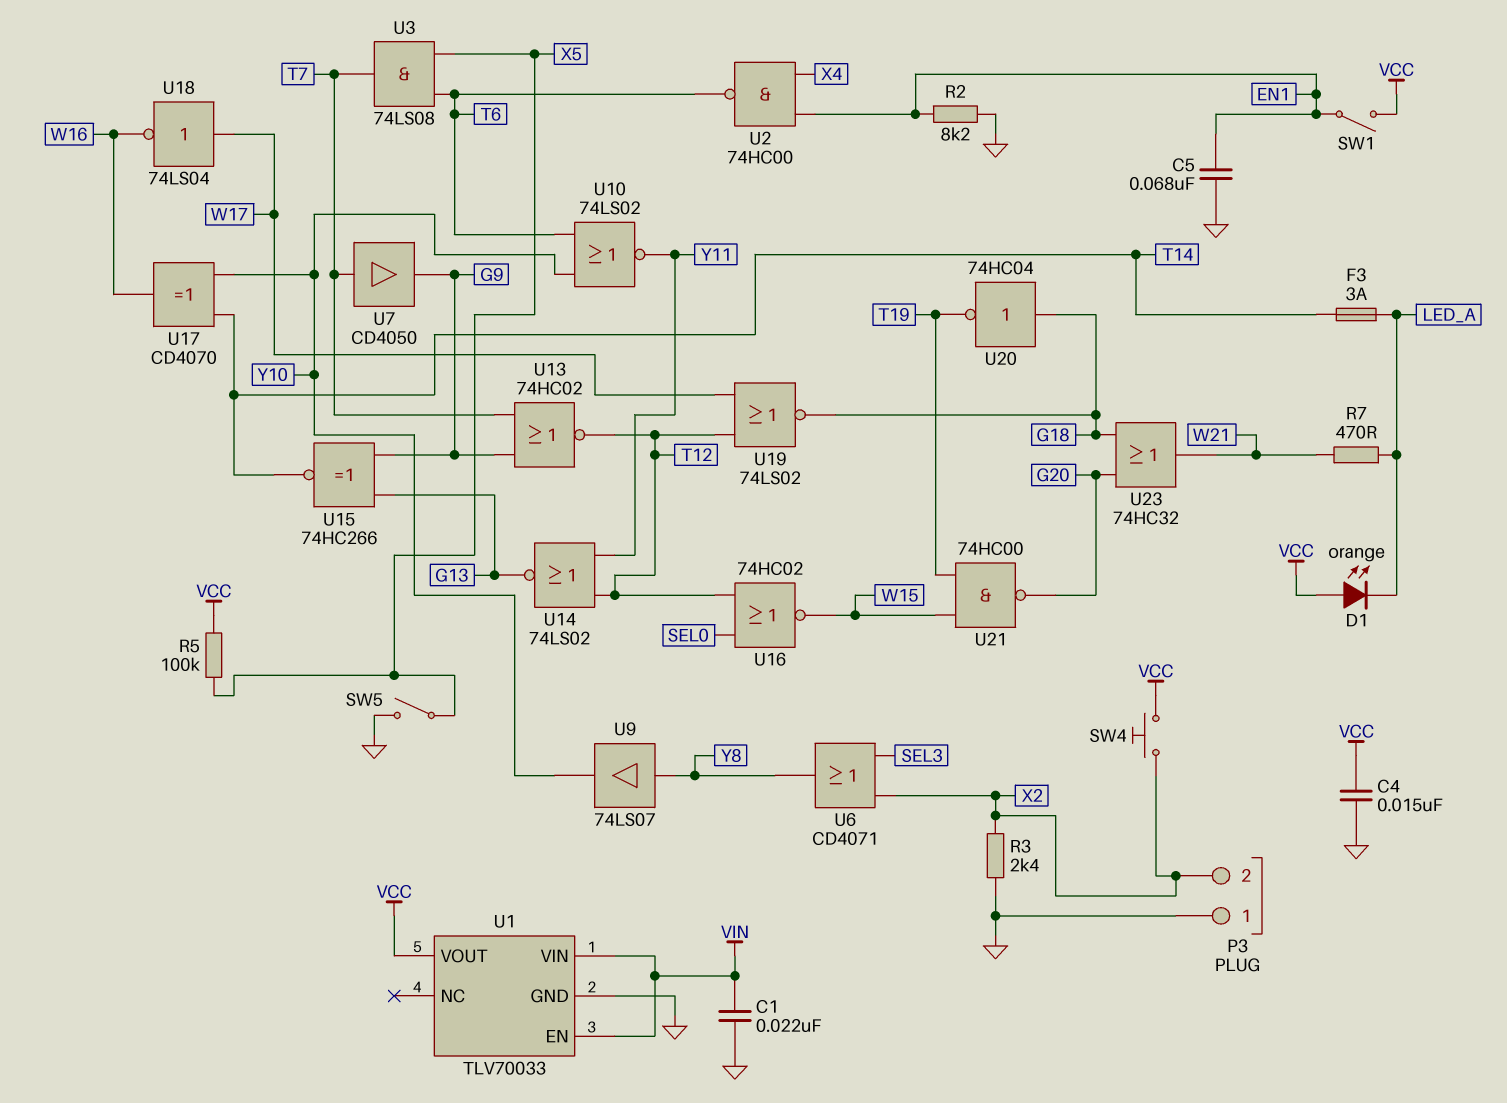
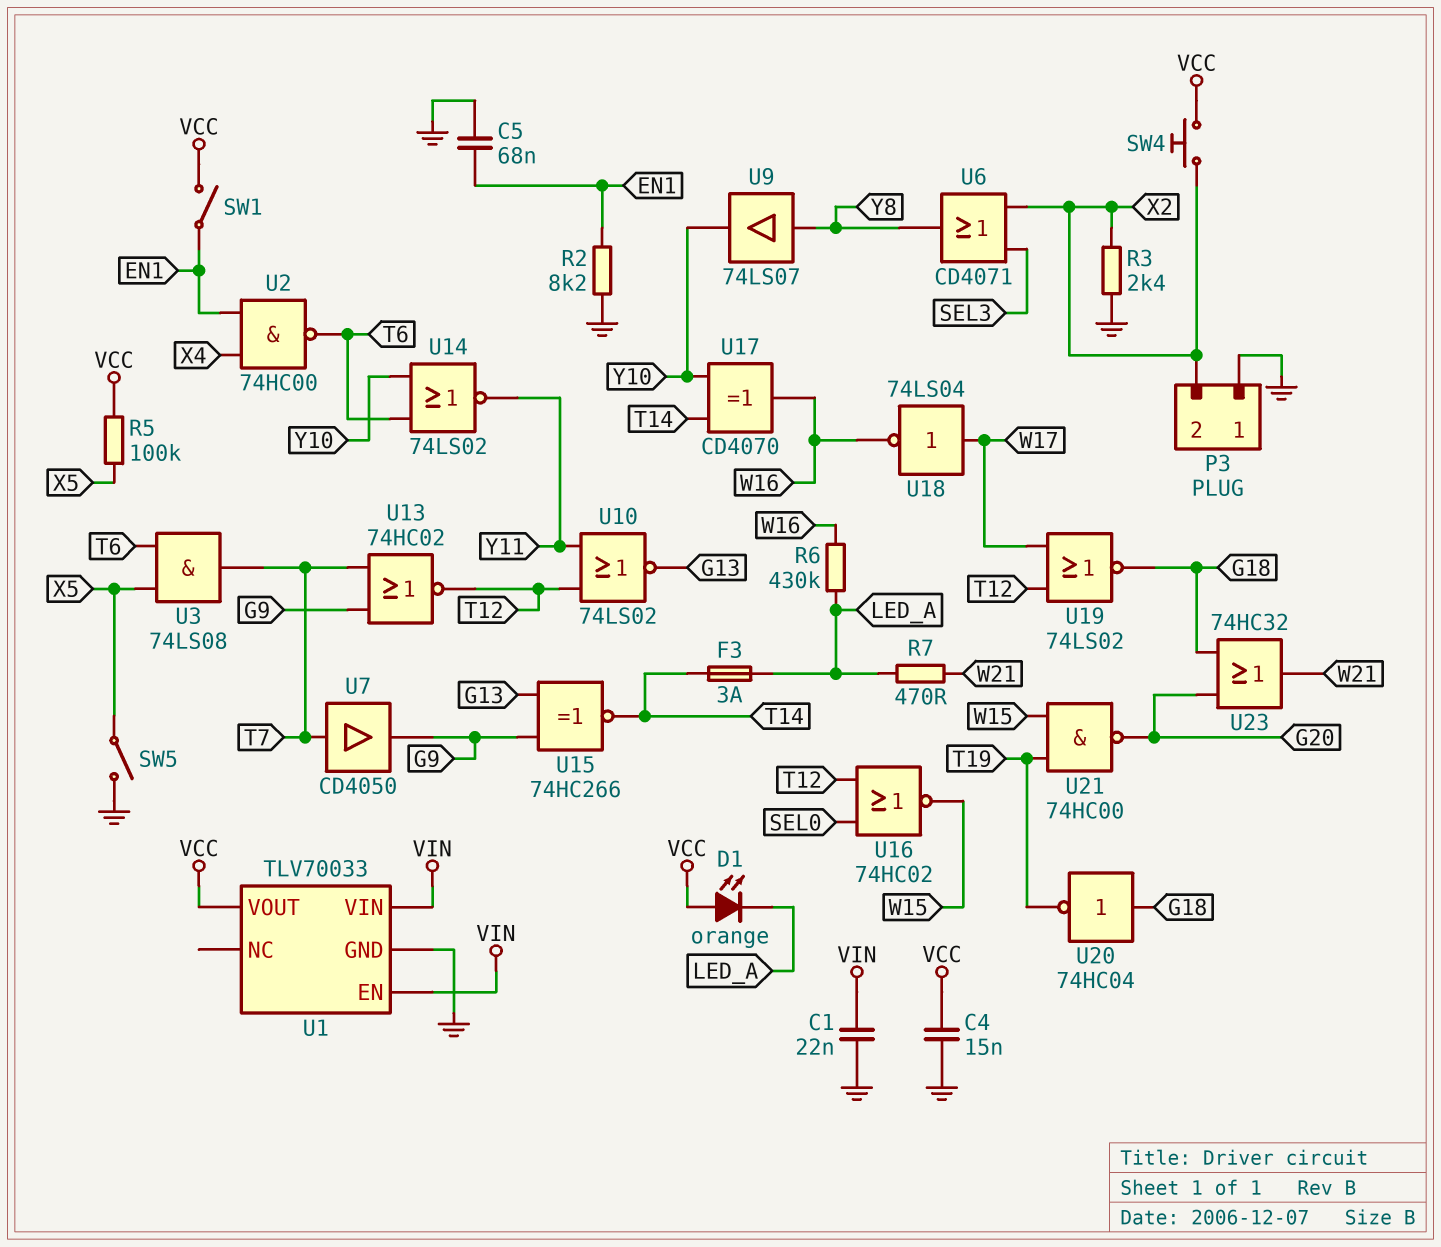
R6: none -> 430k (LED_A, W16)
U10: NOR 74LS02 (in T6, in Y10, out Y11) -> NOR 74LS02 (in T12, in Y11, out G13)
U14: NOR 74LS02 (in T12, in Y11, out G13) -> NOR 74LS02 (in T6, in Y10, out Y11)

